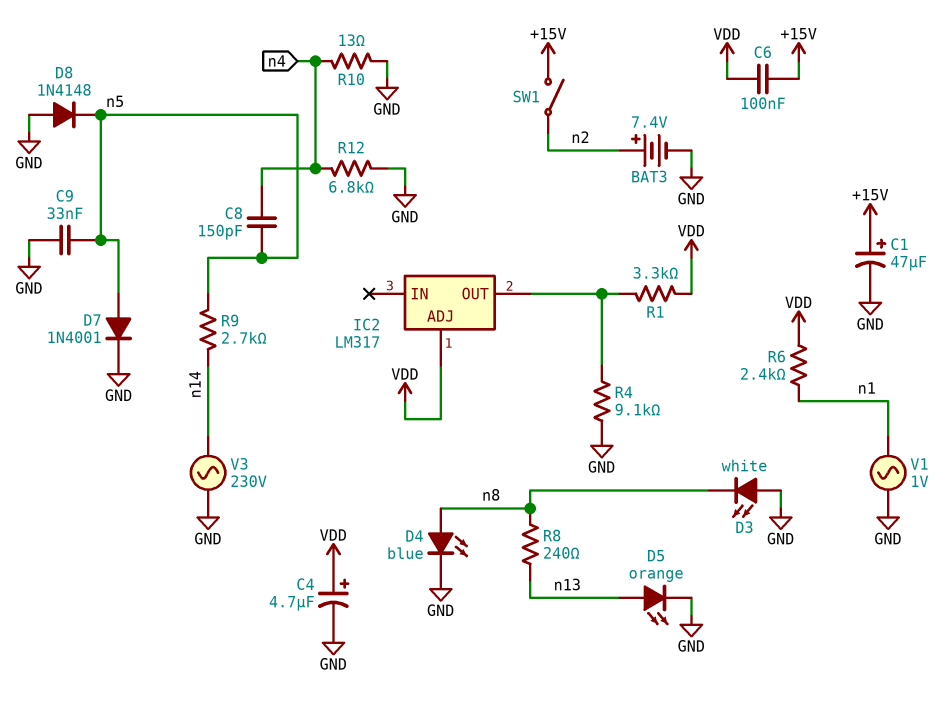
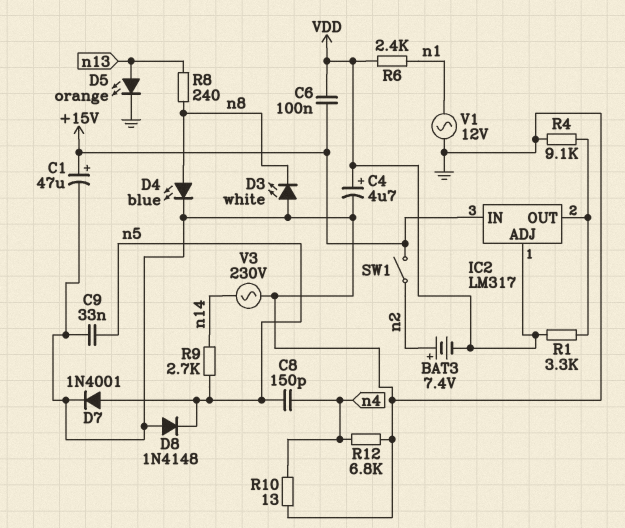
BAT3: 7.4V (plus n2, minus GND) -> 7.4V (plus n2, minus VDD)
IC2 pin IN: none -> +15V
V1: AC 1V (GND, n1) -> AC 12V (GND, n1)

